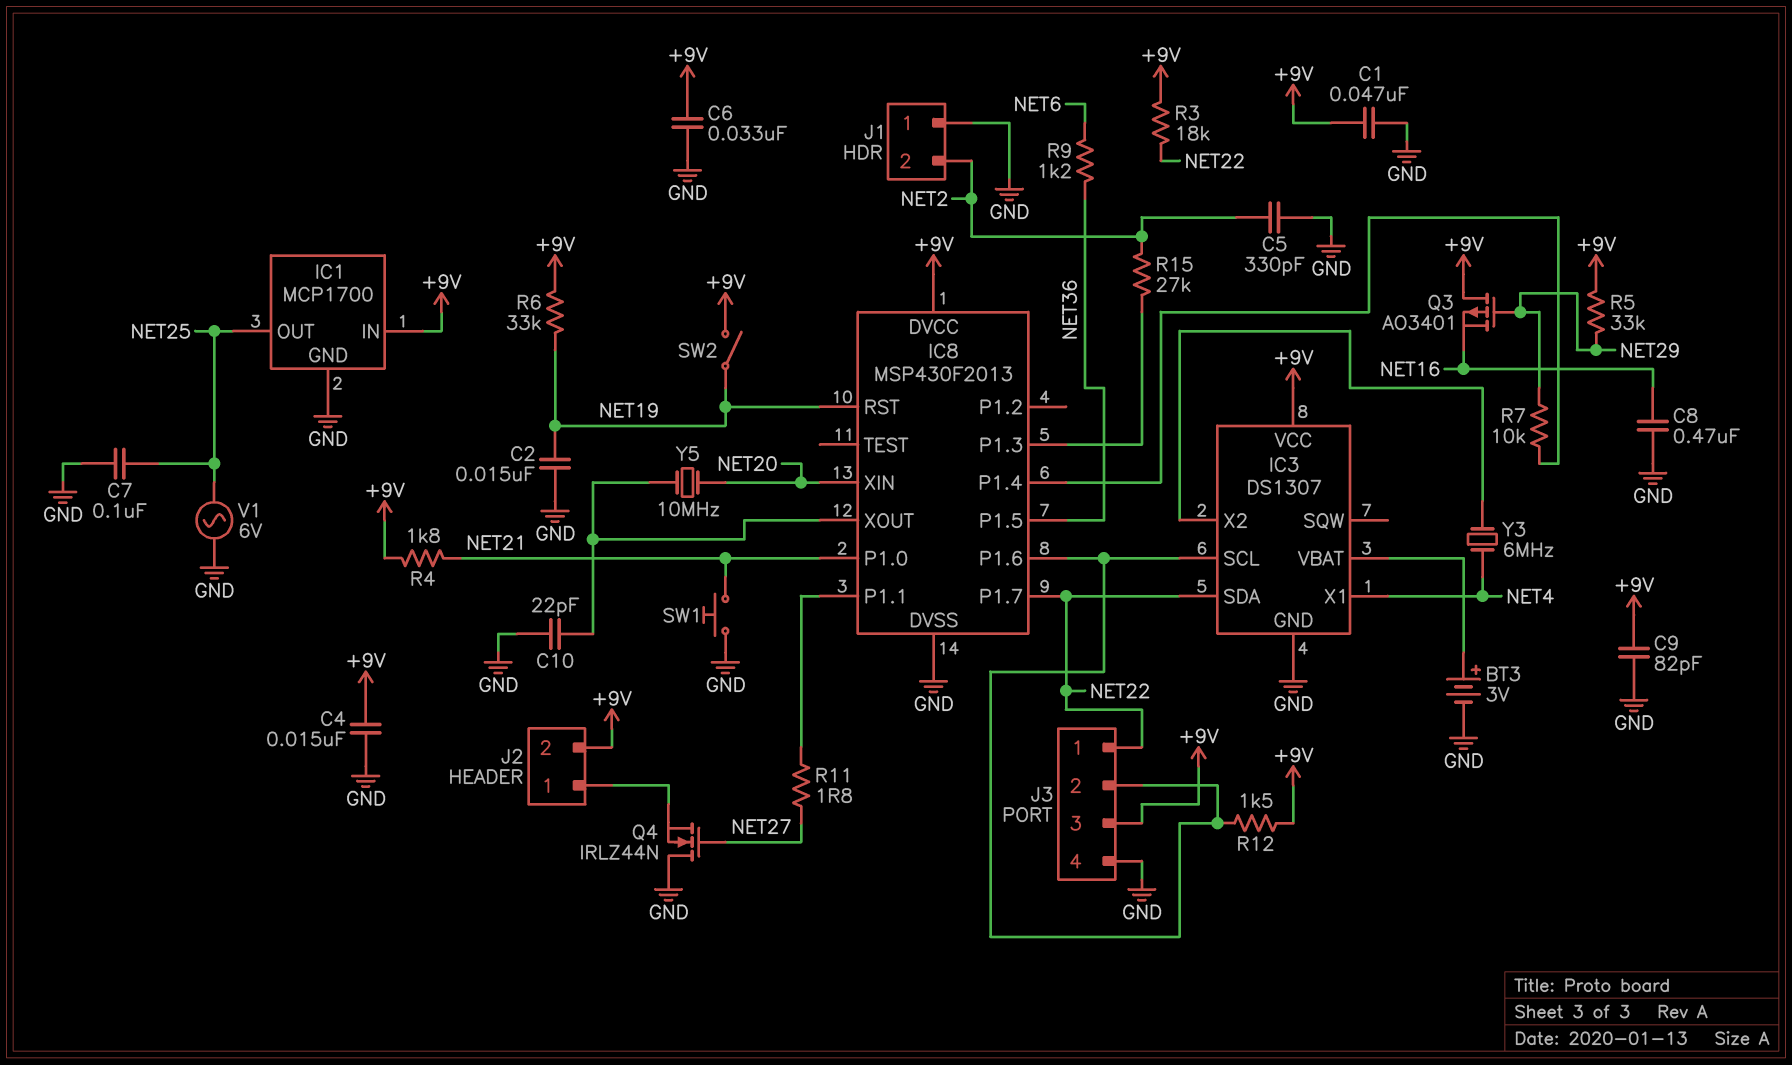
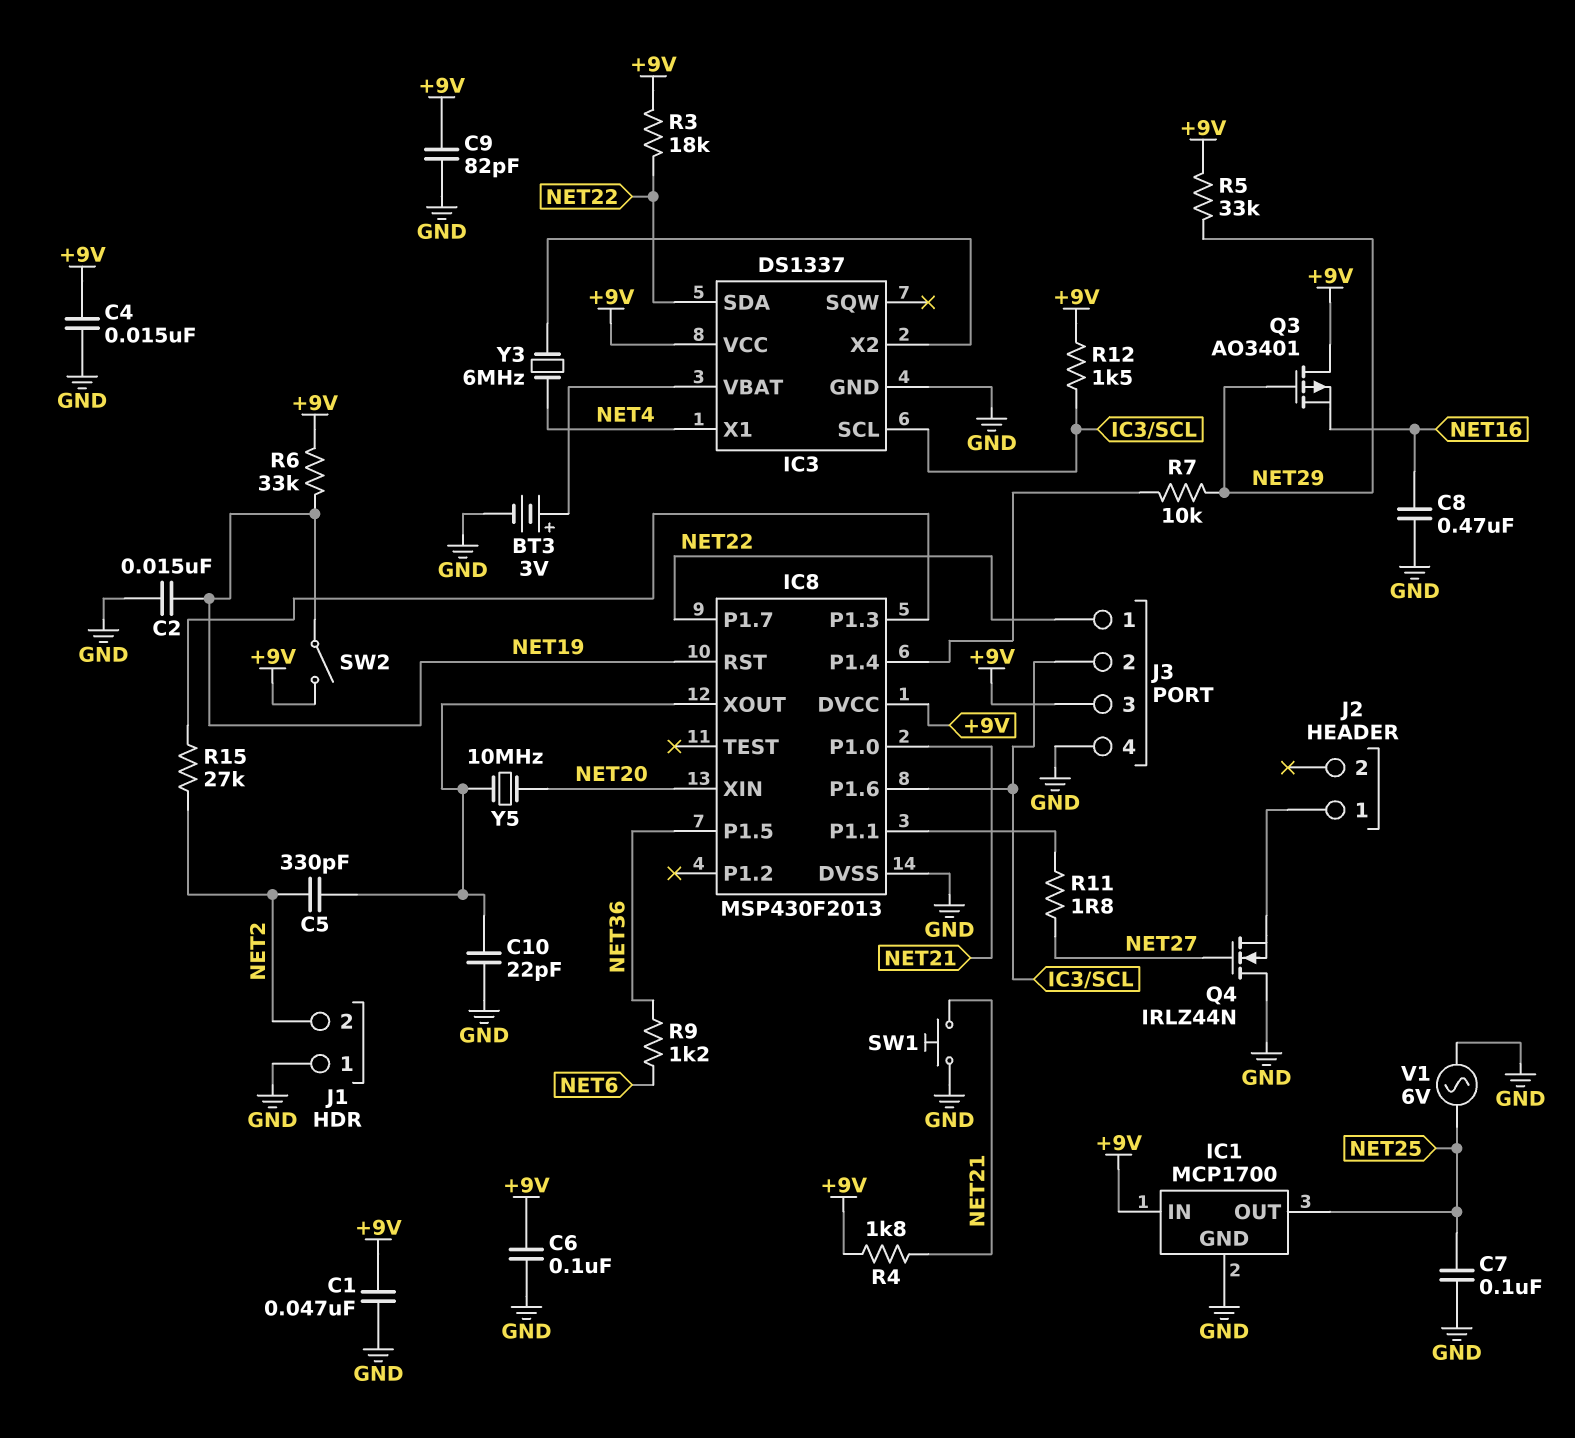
C5: 330pF (GND, NET2) -> 330pF (IC8/XOUT, NET2)
C6: 33nF (+9V, GND) -> 100nF (+9V, GND)
IC3: DS1307 -> DS1337
J2 pin 2: +9V -> none

